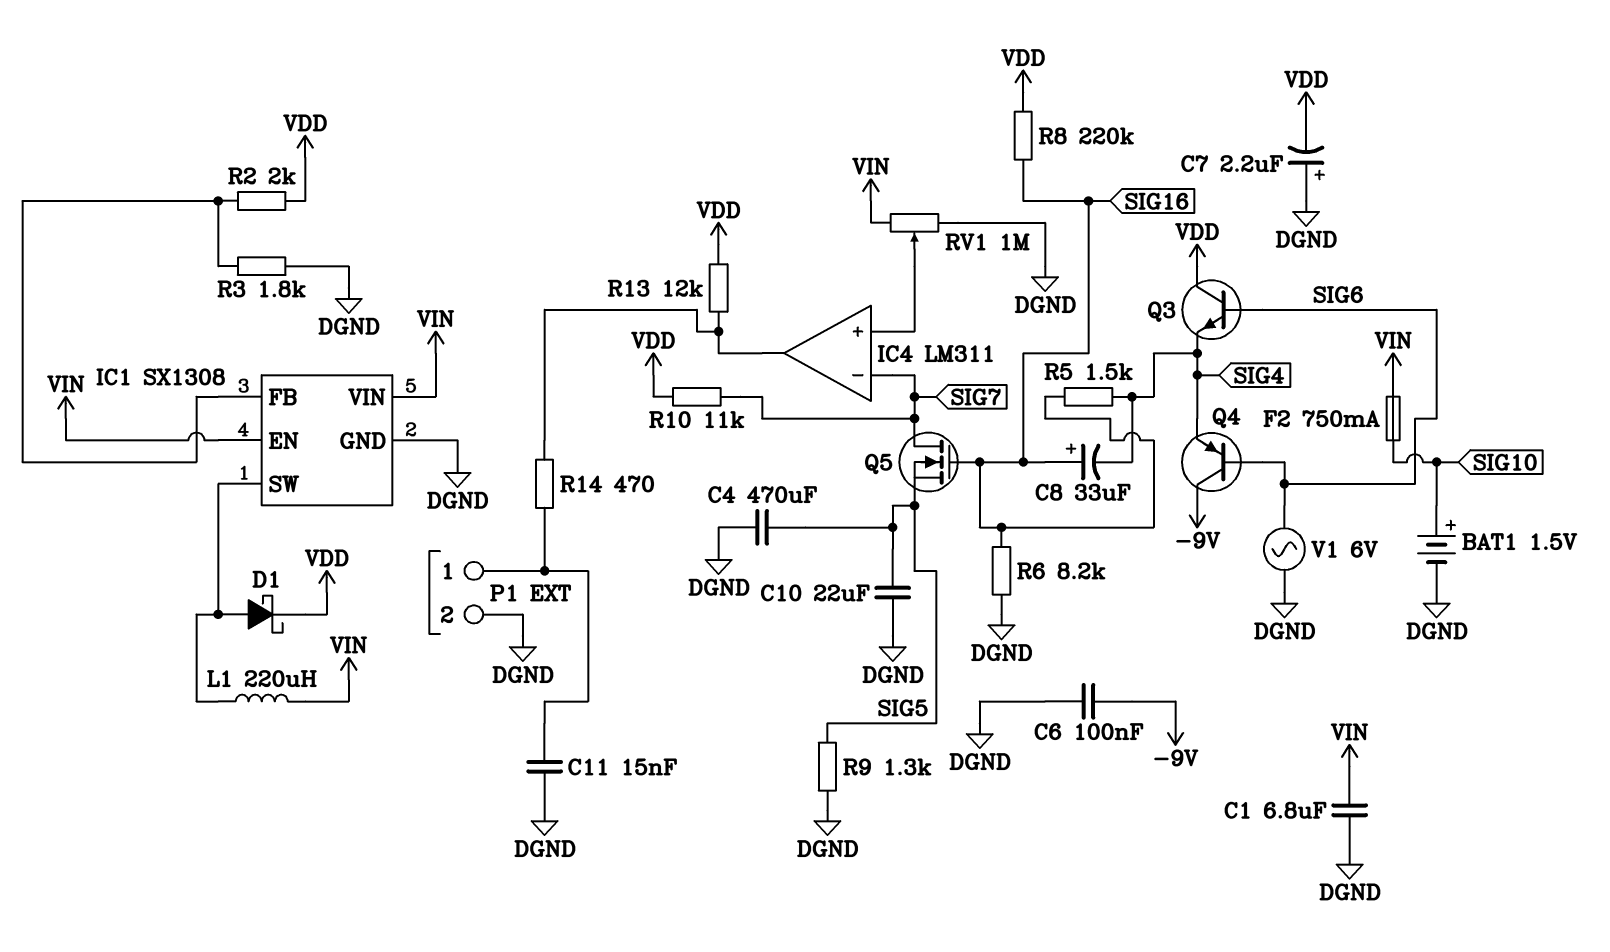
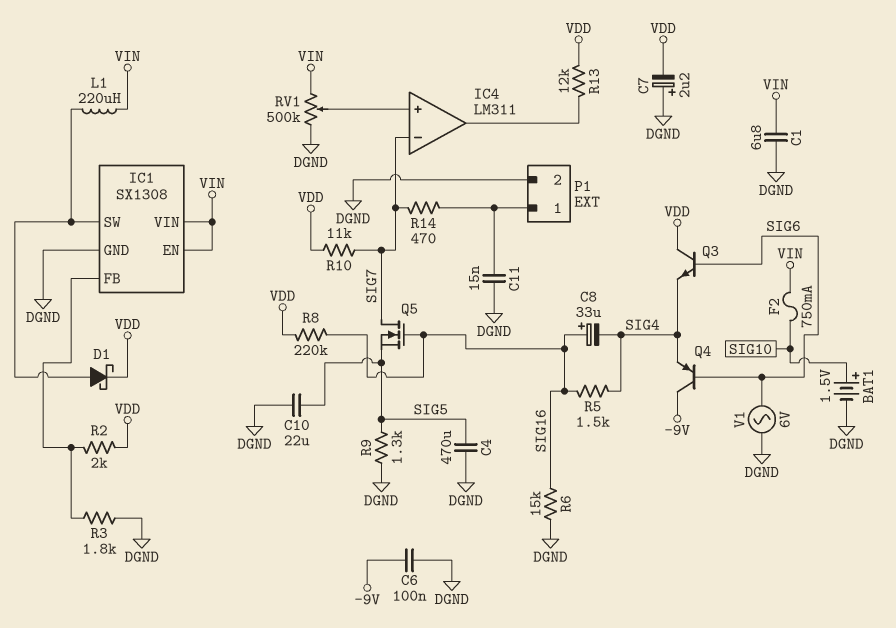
R6: 8.2k (DGND, SIG16) -> 15k (DGND, SIG16)
R14: 470 (IC4/out, P1/1) -> 470 (P1/1, SIG7)
RV1: 1M (DGND, VIN, wiper IC4/in+) -> 500k (DGND, VIN, wiper IC4/in+)

